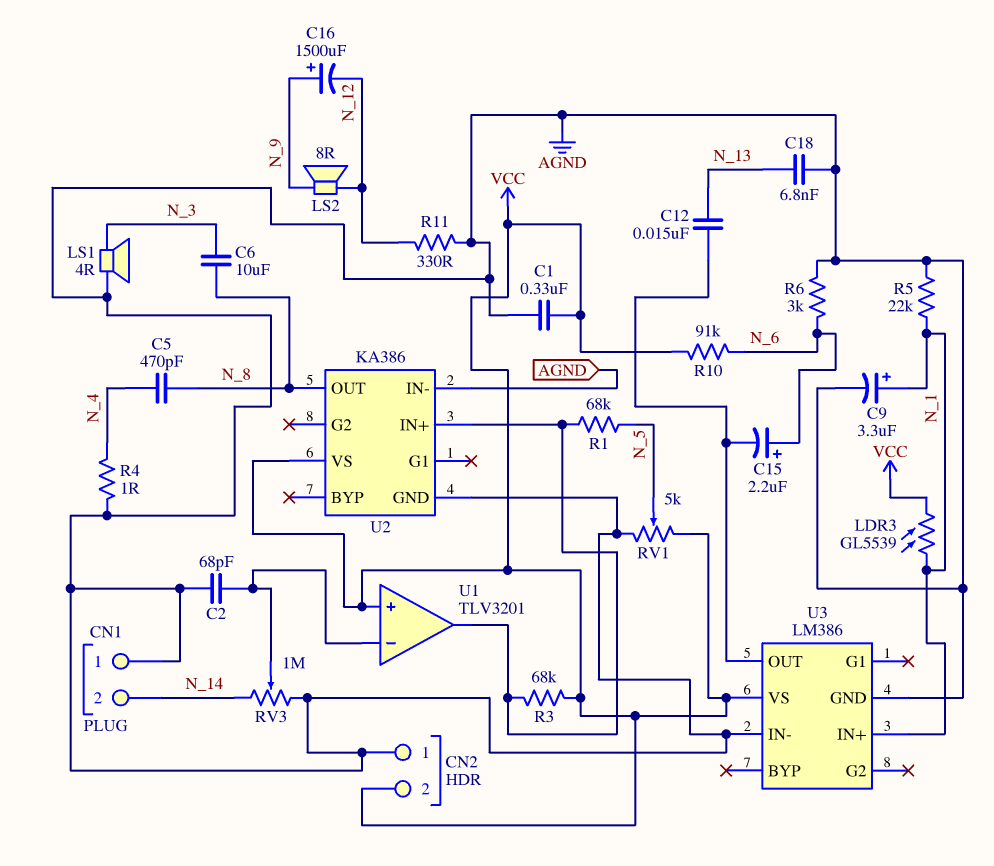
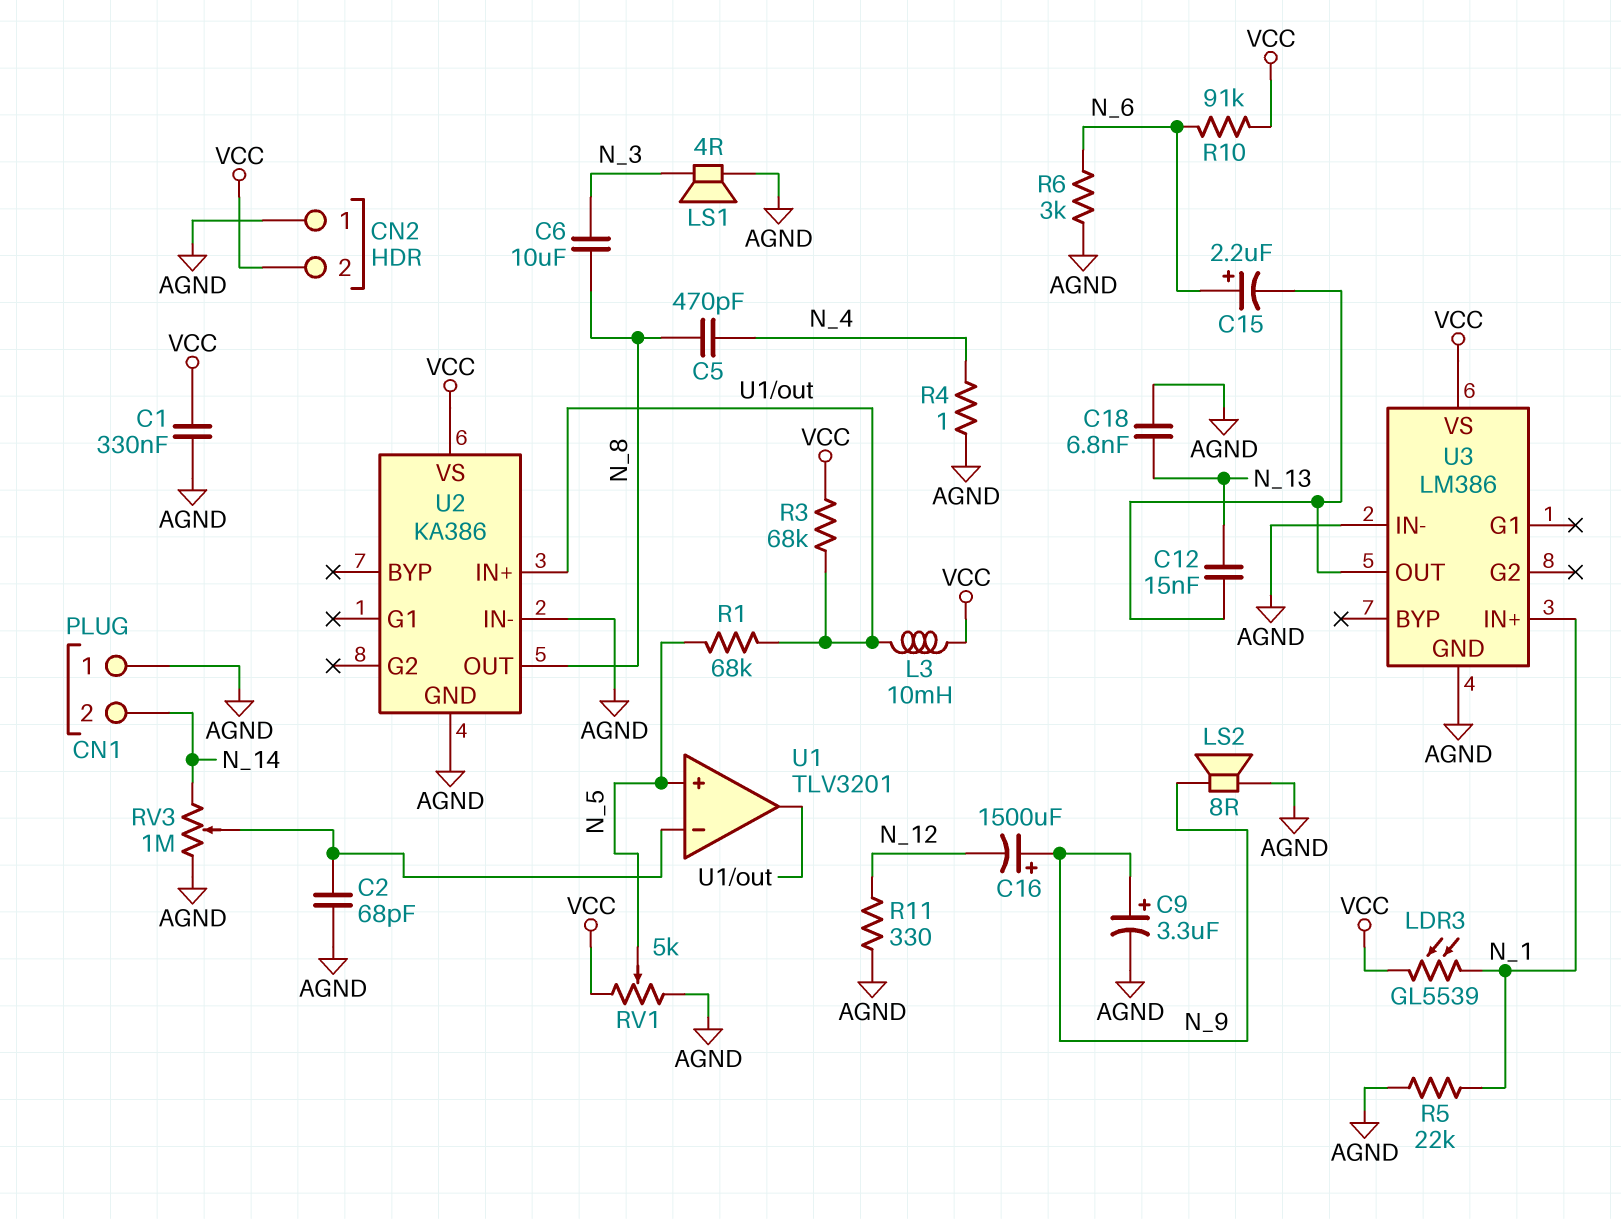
C9: 3.3uF (plus N_1, minus AGND) -> 3.3uF (plus N_9, minus AGND)
L3: none -> 10mH (U1/out, VCC)
LS2: speaker 8R (N_9, N_12) -> speaker 8R (AGND, N_9)
U1 pin in+: VCC -> N_5

